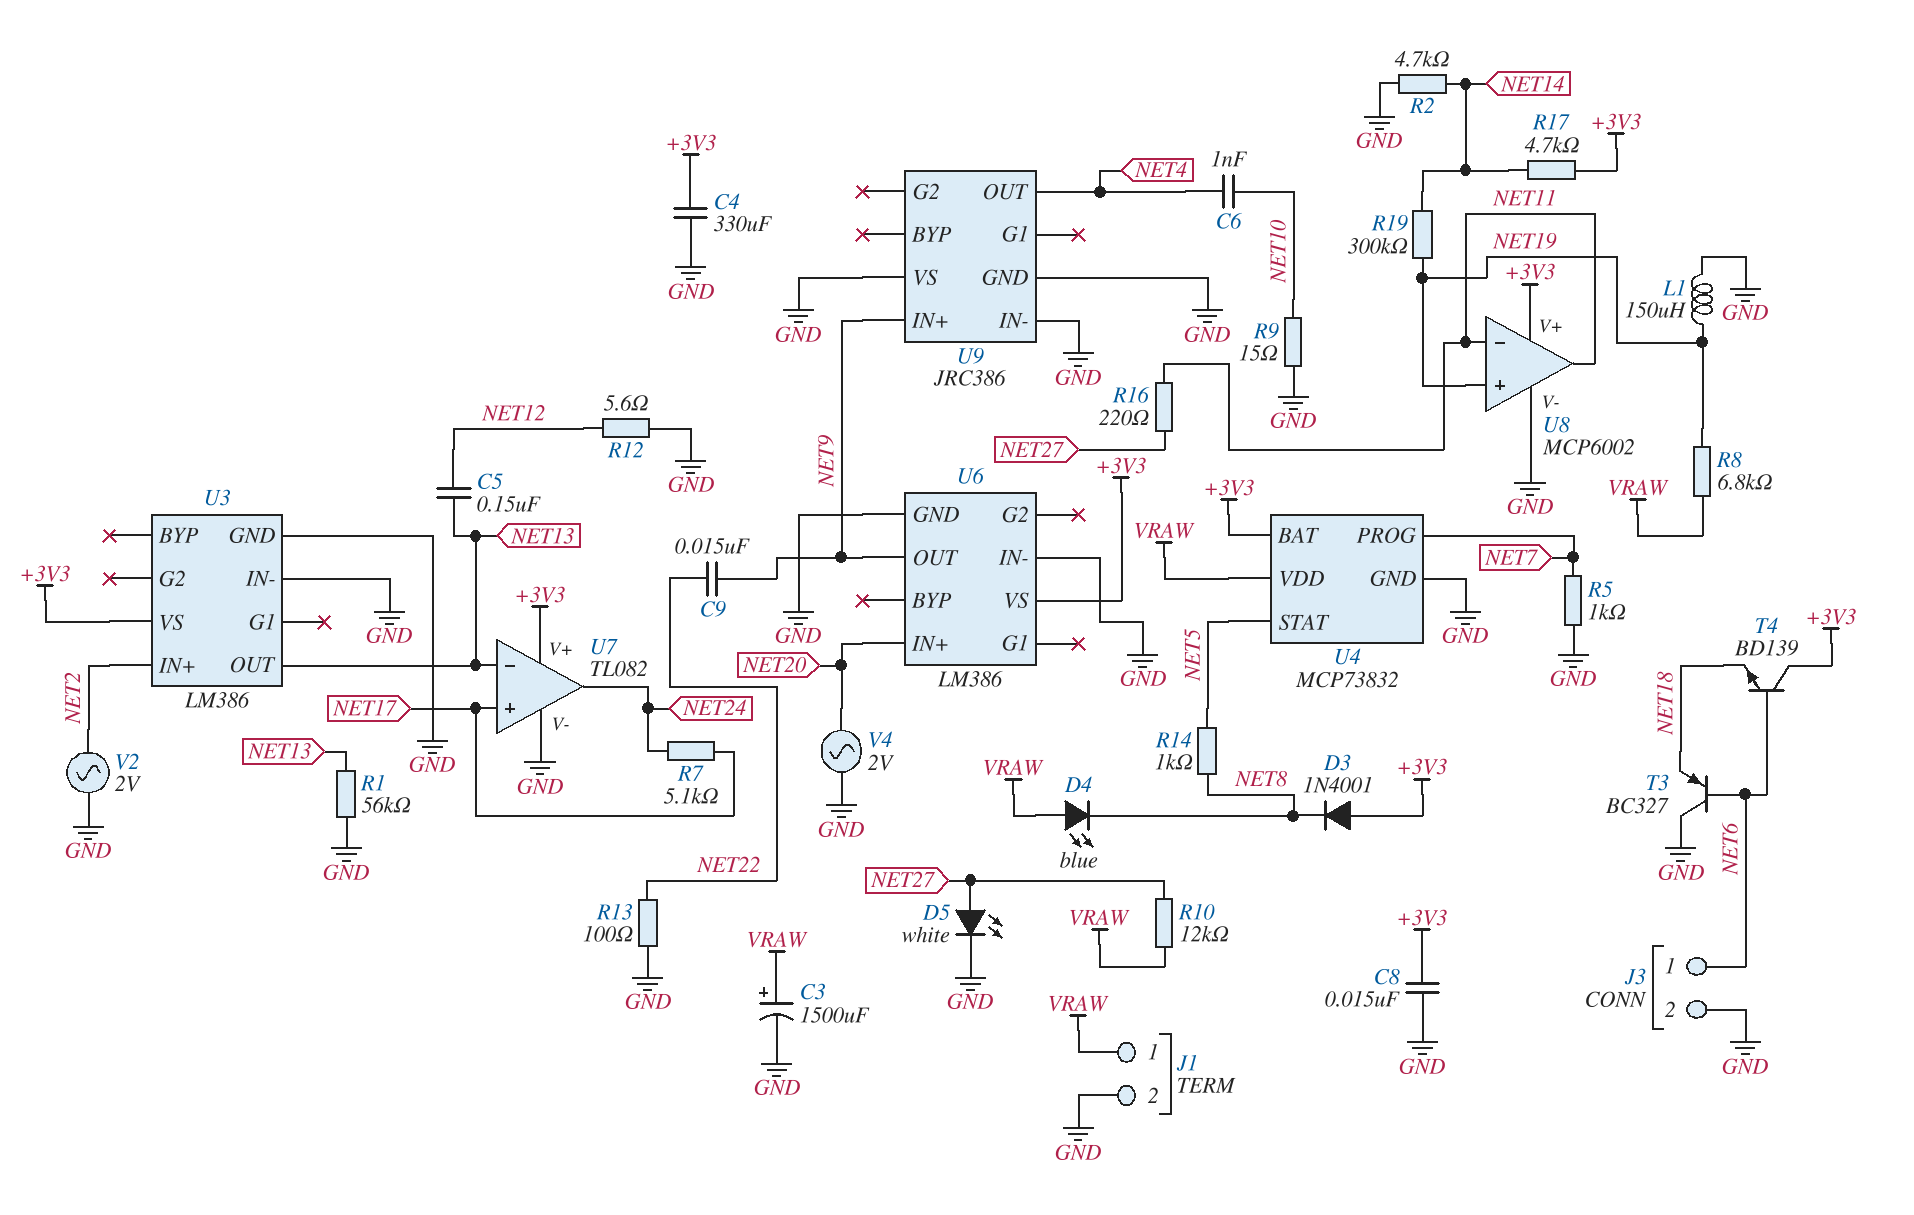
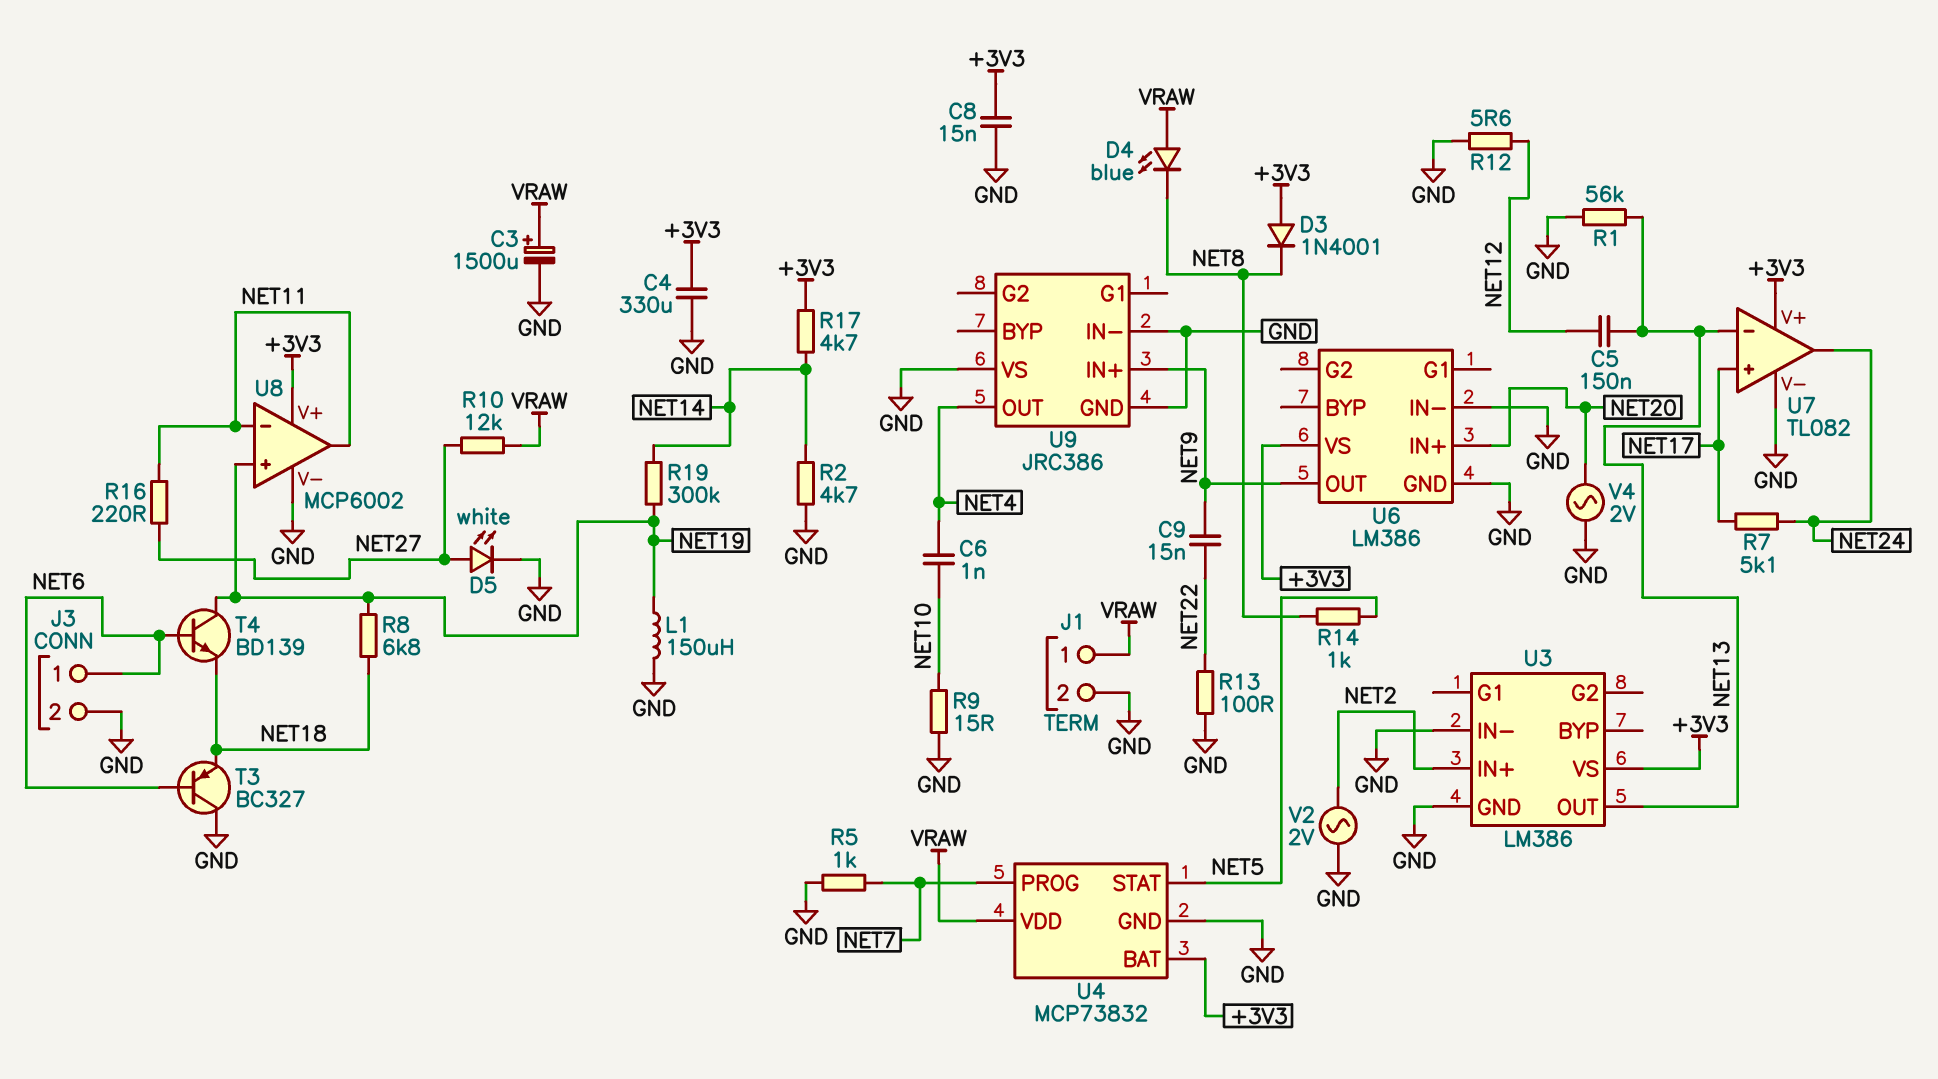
R8: 6.8k (NET19, VRAW) -> 6.8k (NET18, NET19)
T4: NPN BD139 (B NET6, C +3V3, E NET18) -> NPN BD139 (B NET6, C NET19, E NET18)

